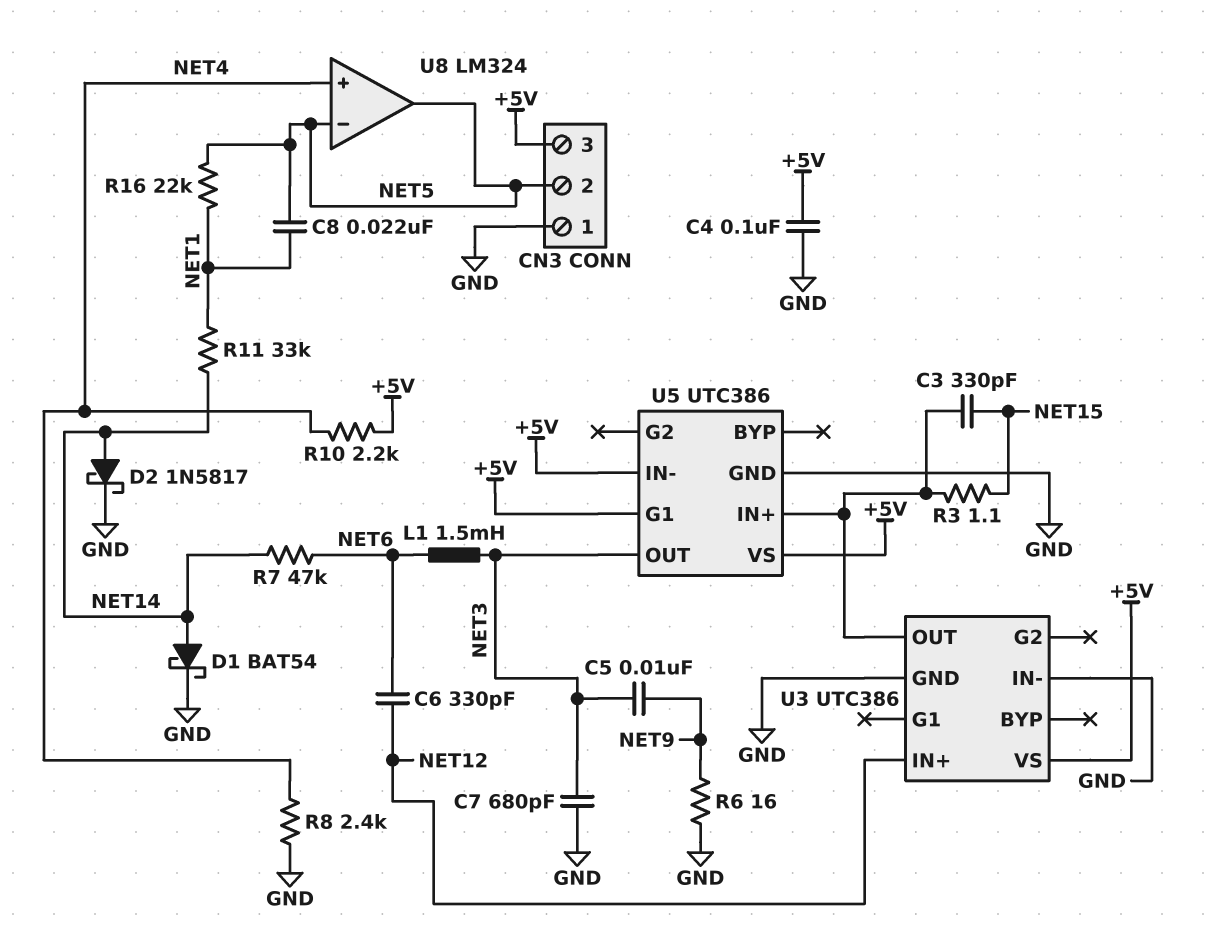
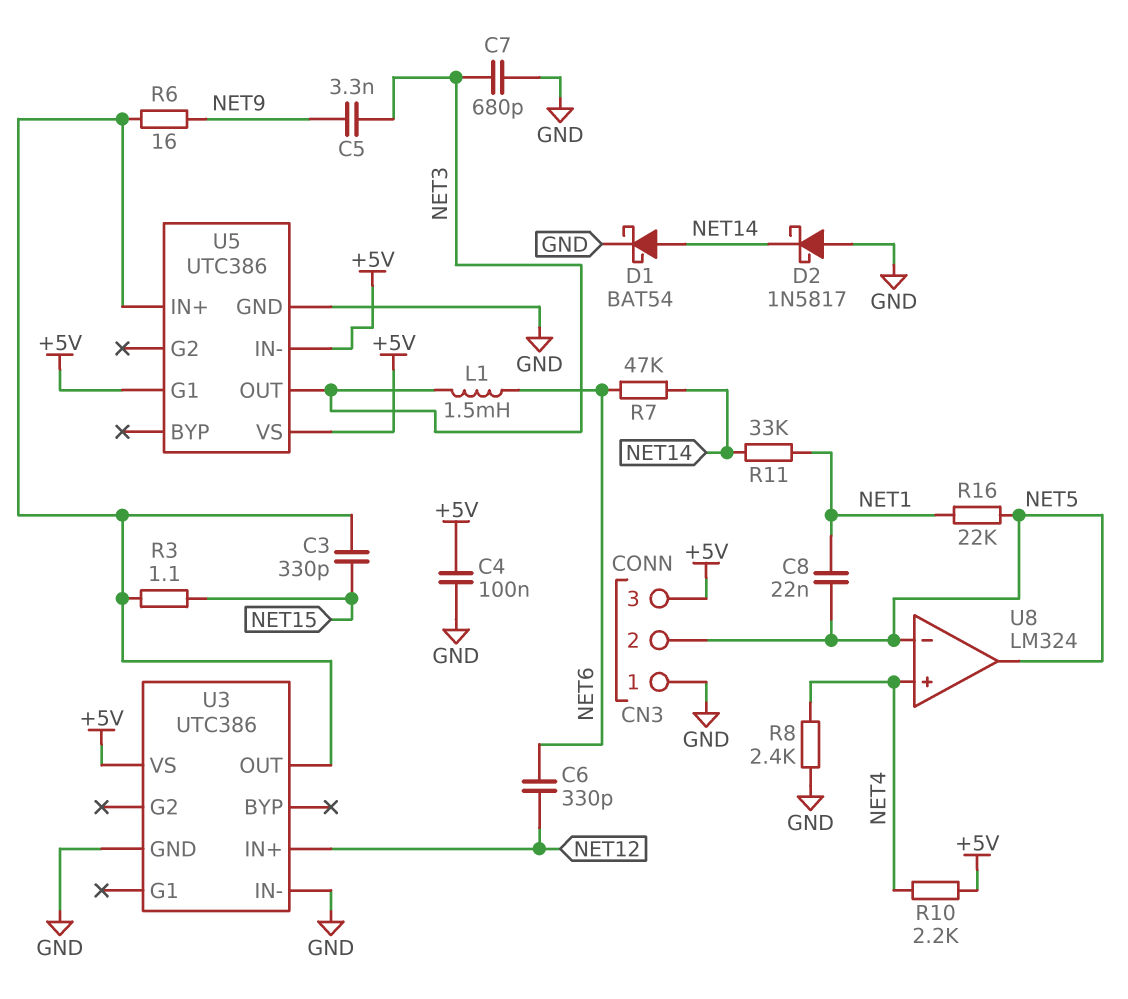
C5: 10nF (NET3, NET9) -> 3.3nF (NET3, NET9)
D2: schottky 1N5817 (A NET14, K GND) -> schottky 1N5817 (A GND, K NET14)
R6: 16 (GND, NET9) -> 16 (NET9, U3/OUT)

